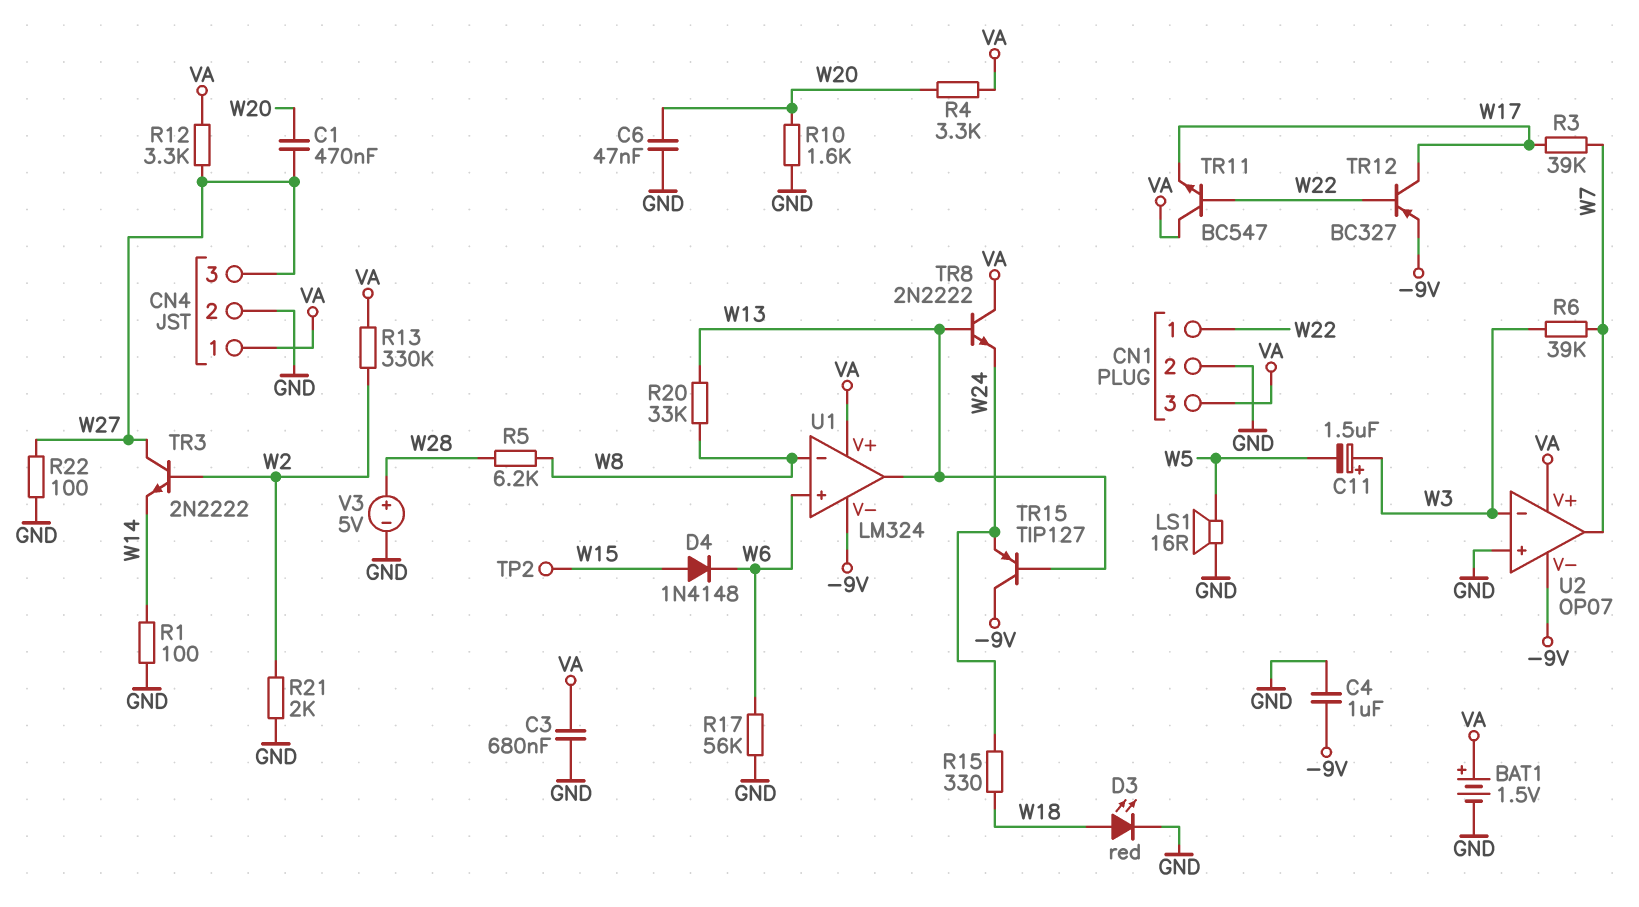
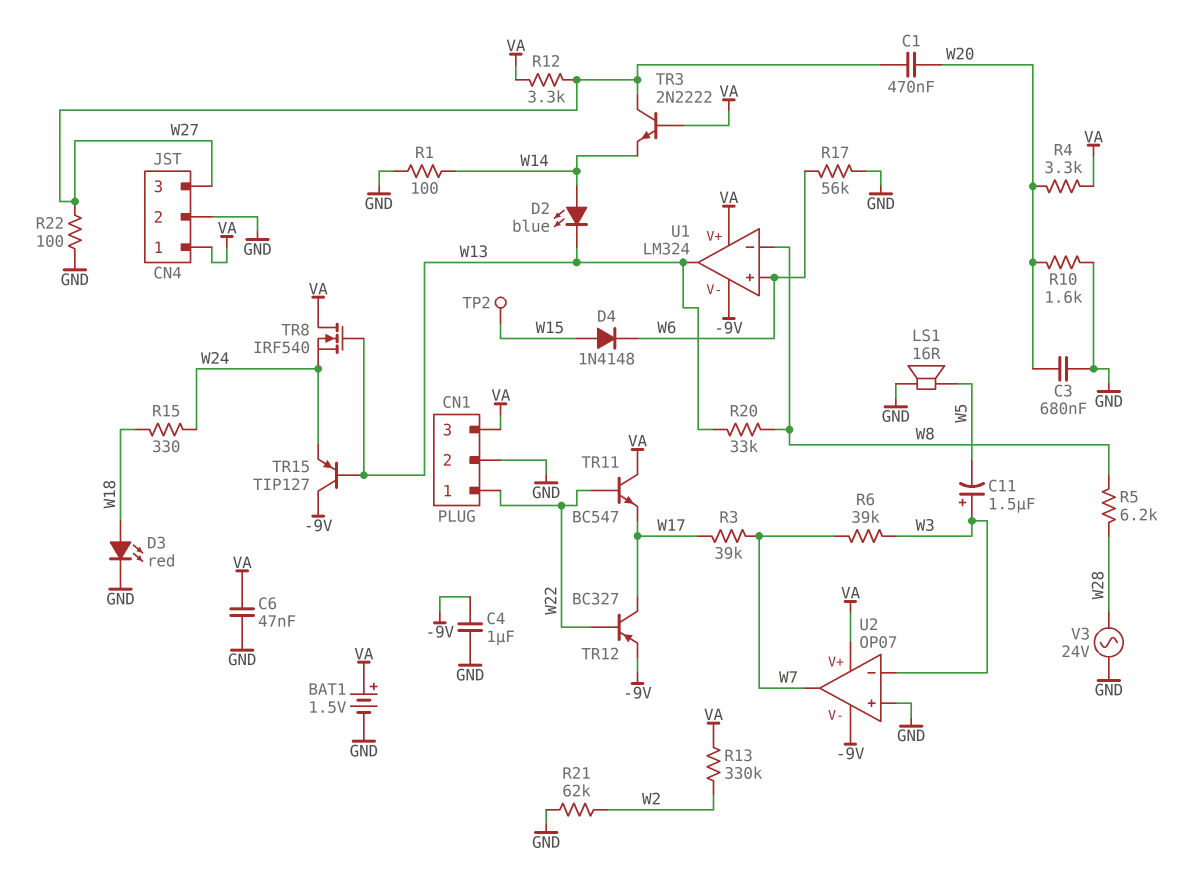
C3: 680nF (GND, VA) -> 680nF (GND, W20)
C6: 47nF (GND, W20) -> 47nF (GND, VA)
D2: none -> LED blue (A W14, K W13)
R21: 2k (GND, W2) -> 62k (GND, W2)
TR3: NPN 2N2222 (B W2, C W27, E W14) -> NPN 2N2222 (B VA, C W27, E W14)
TR8: NPN 2N2222 (B W13, C VA, E W24) -> NMOS IRF540 (G W13, D VA, S W24)
V3: 5V (plus W28, minus GND) -> AC 24V (GND, W28)

